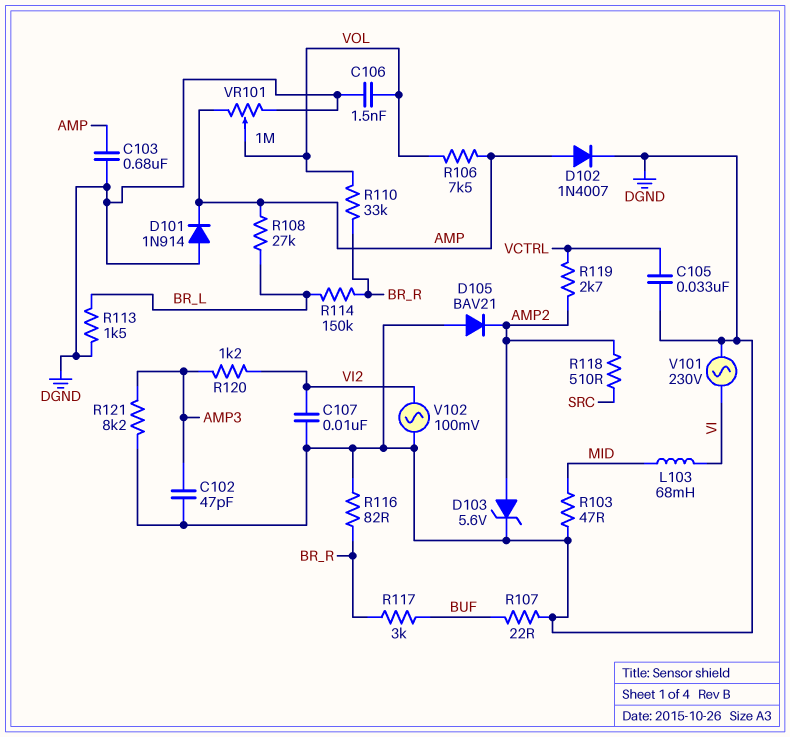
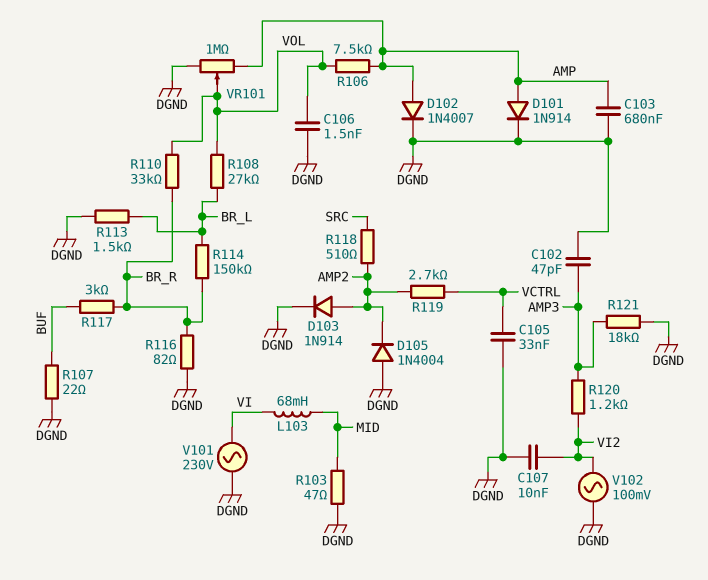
D101: diode 1N914 (A DGND, K AMP) -> diode 1N914 (A AMP, K DGND)
D103: zener 5.6V (A AMP2, K DGND) -> diode 1N914 (A AMP2, K DGND)
D105: diode BAV21 (A DGND, K AMP2) -> diode 1N4004 (A DGND, K AMP2)
R108: 27k (AMP, BR_L) -> 27k (BR_L, VOL)
R121: 8.2k (AMP3, DGND) -> 18k (AMP3, DGND)

